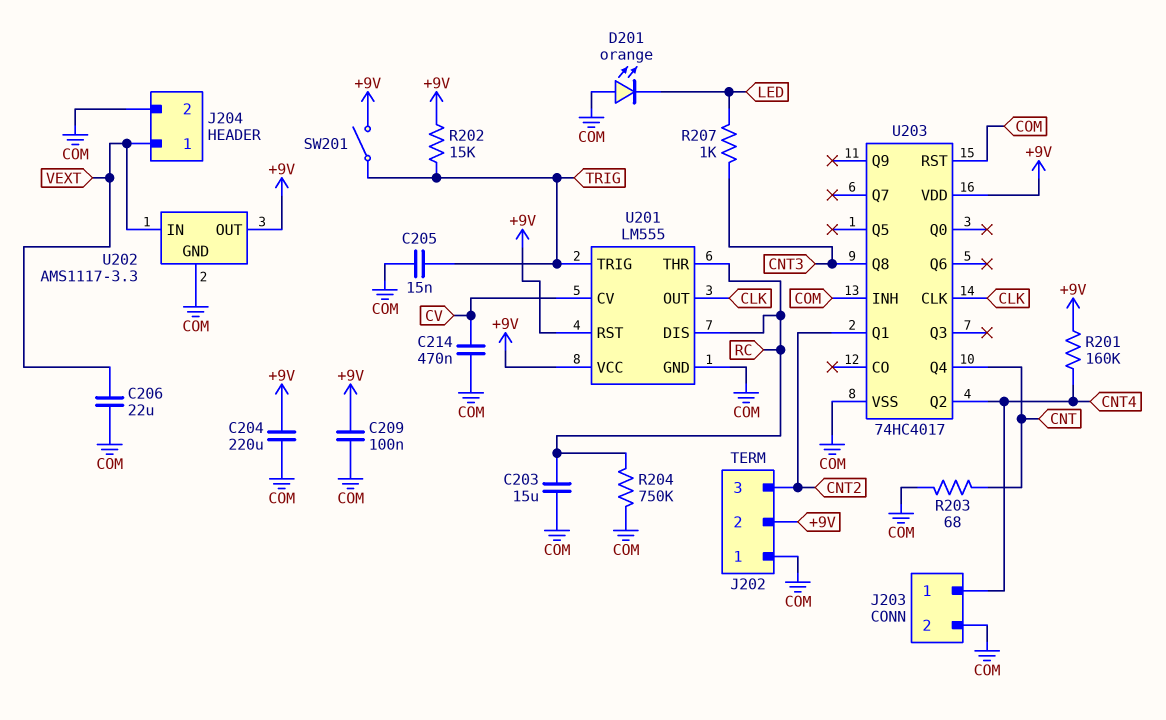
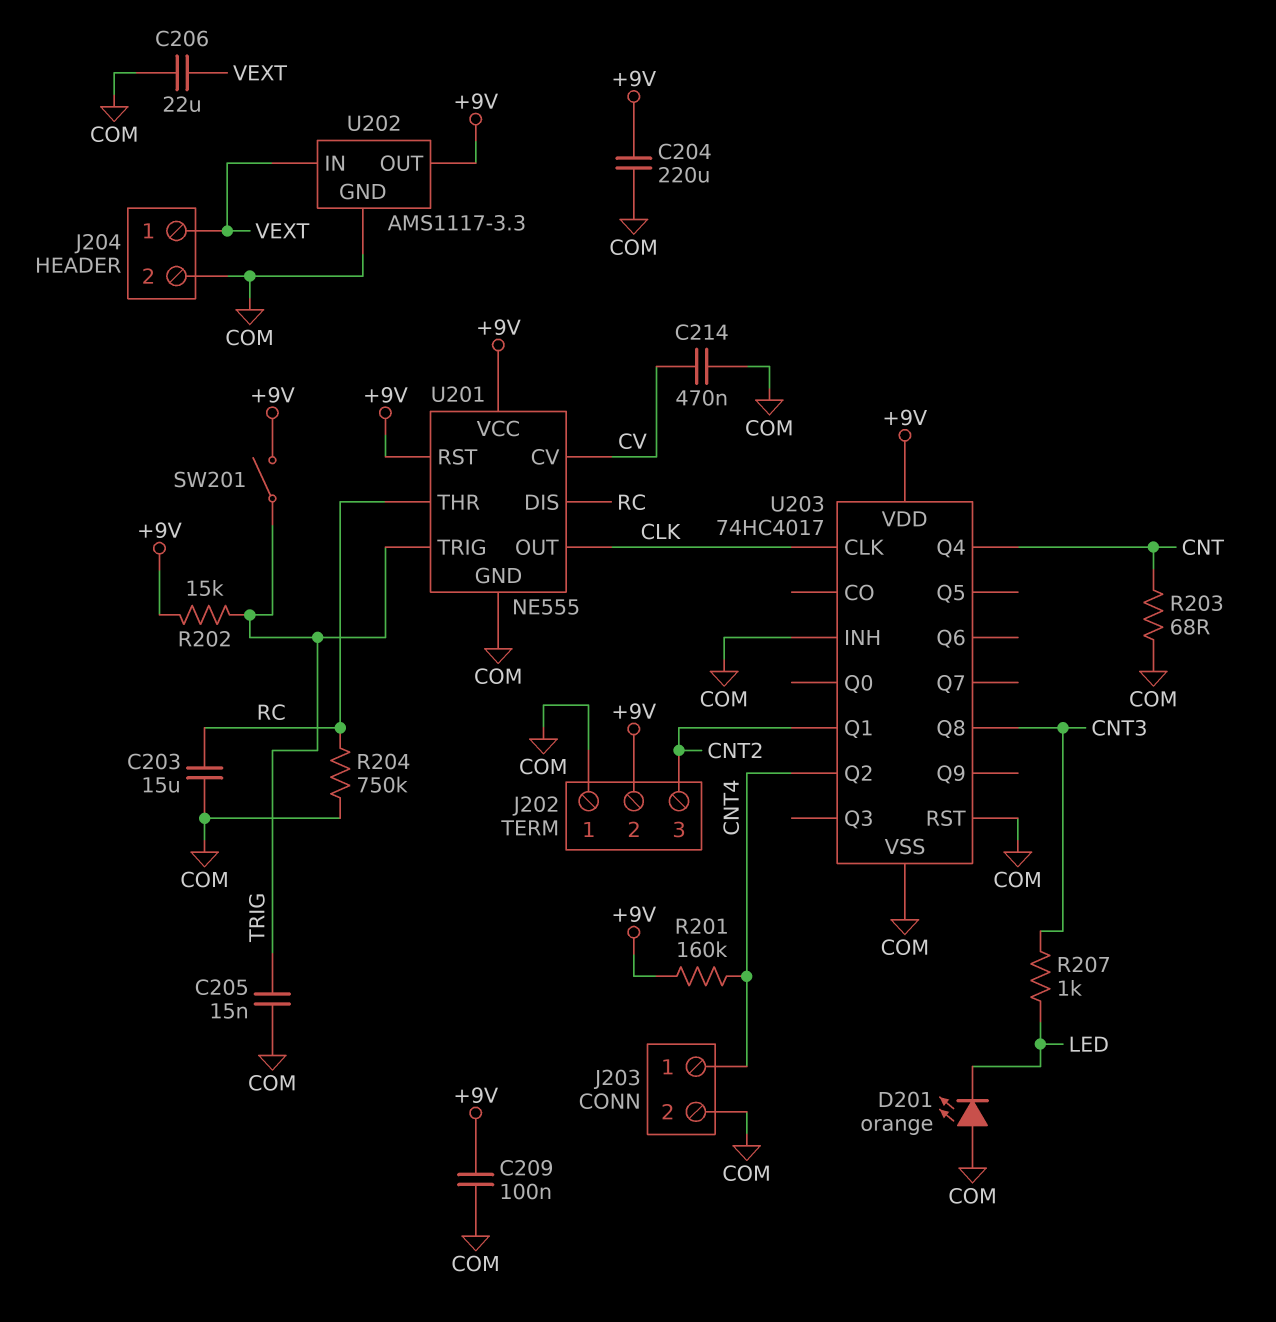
U201: LM555 -> NE555

